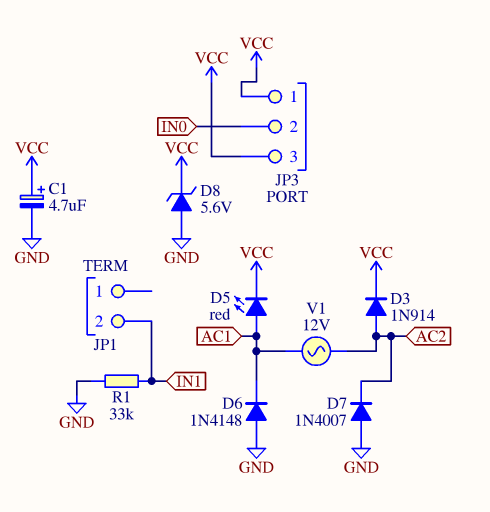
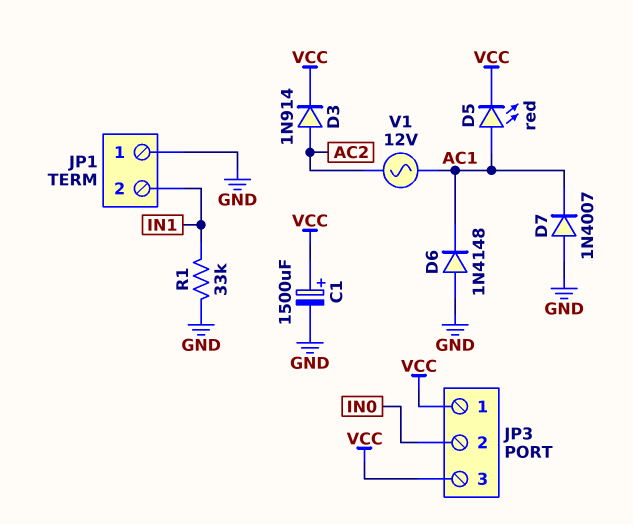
C1: 4.7uF (plus VCC, minus GND) -> 1500uF (plus VCC, minus GND)
D7: diode 1N4007 (A GND, K AC2) -> diode 1N4007 (A GND, K AC1)
D8: zener 5.6V (A GND, K VCC) -> none
JP1 pin 1: none -> GND

